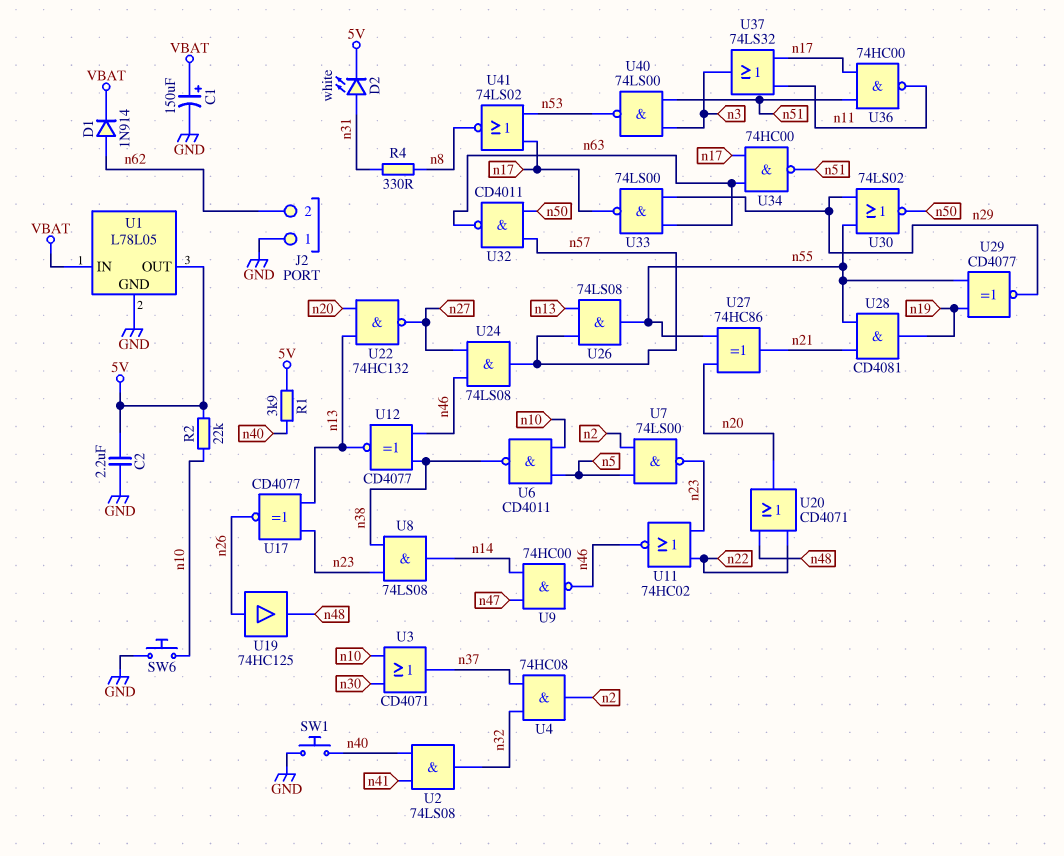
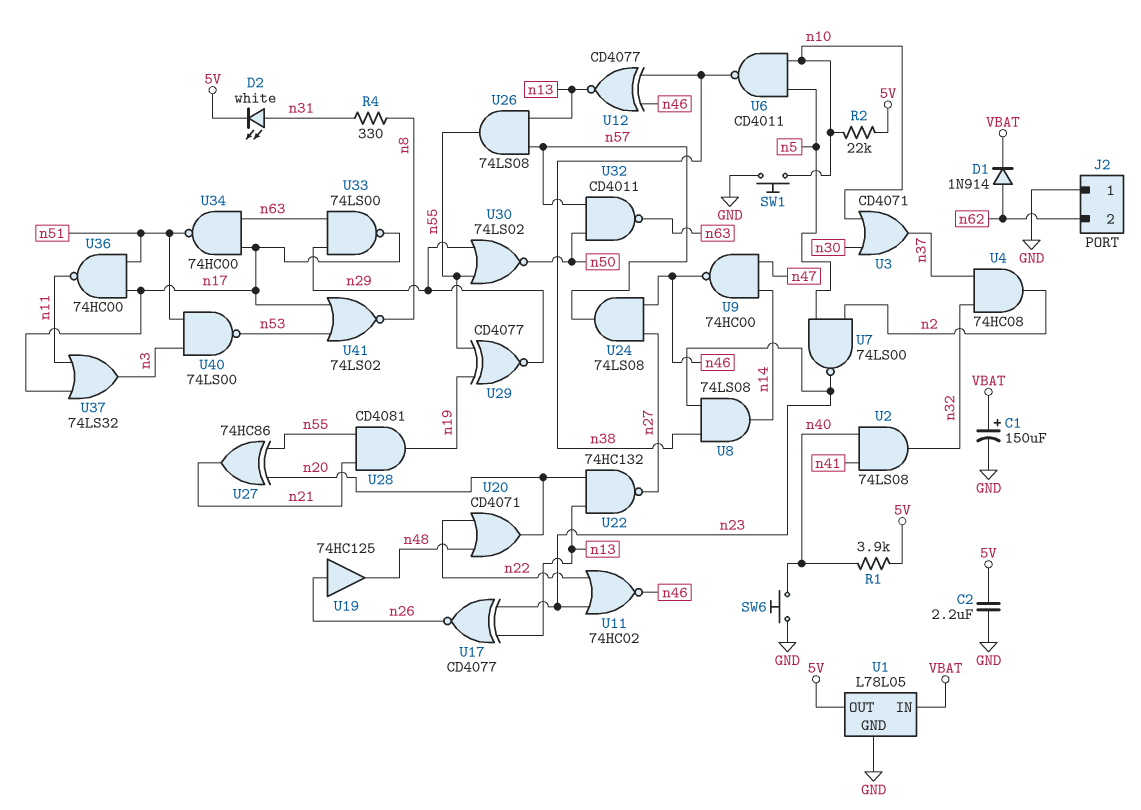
SW1: button (GND, n40) -> button (GND, n10)
SW6: button (GND, n10) -> button (GND, n40)

